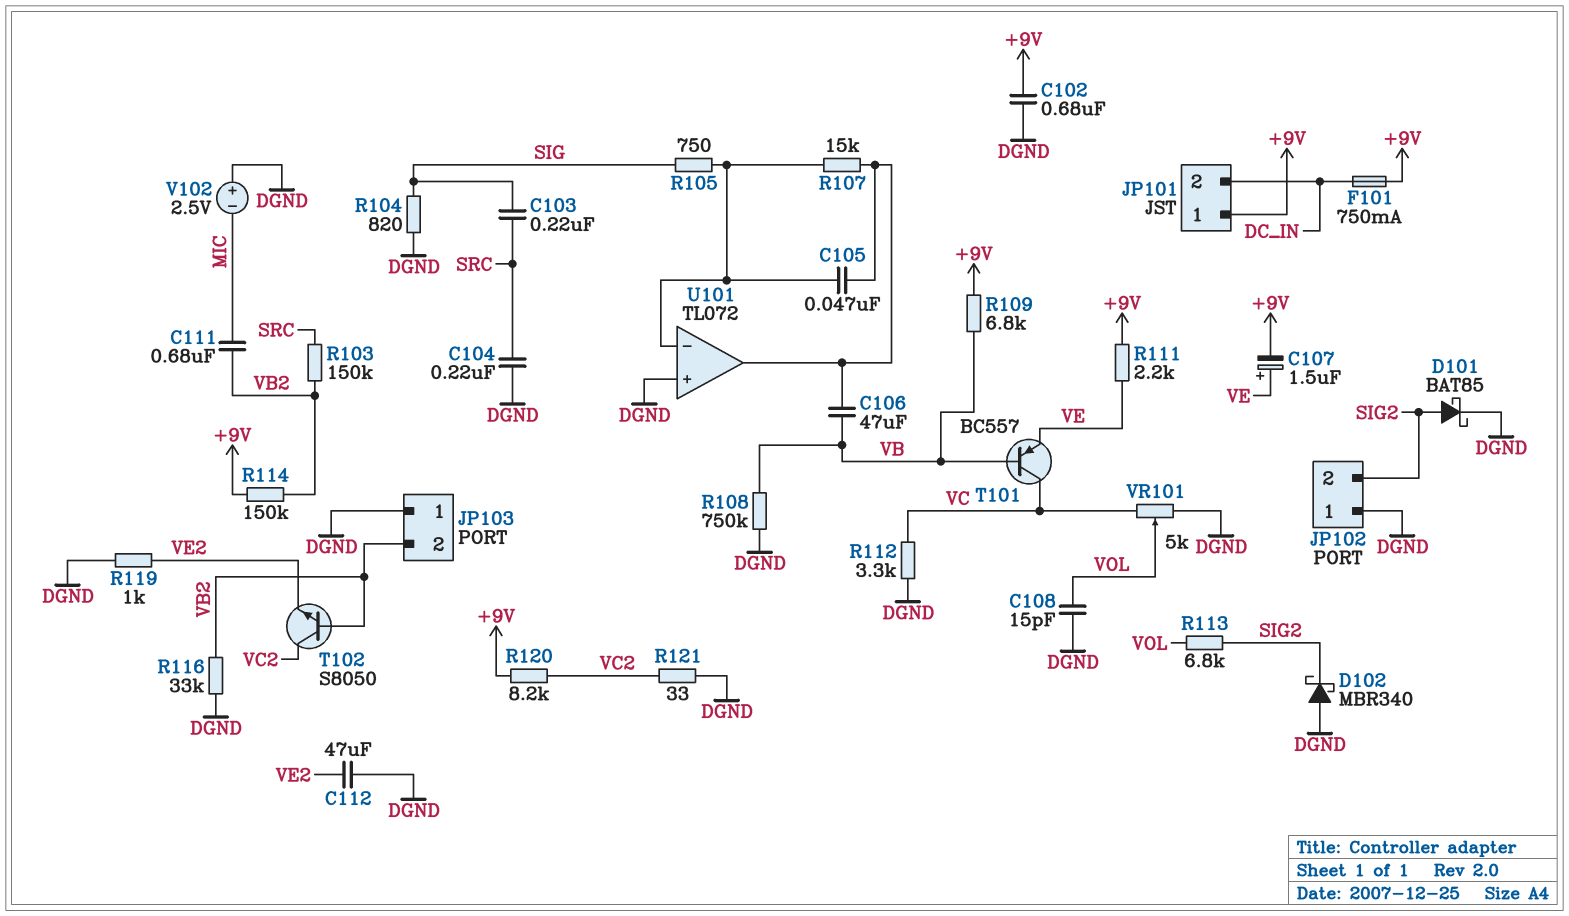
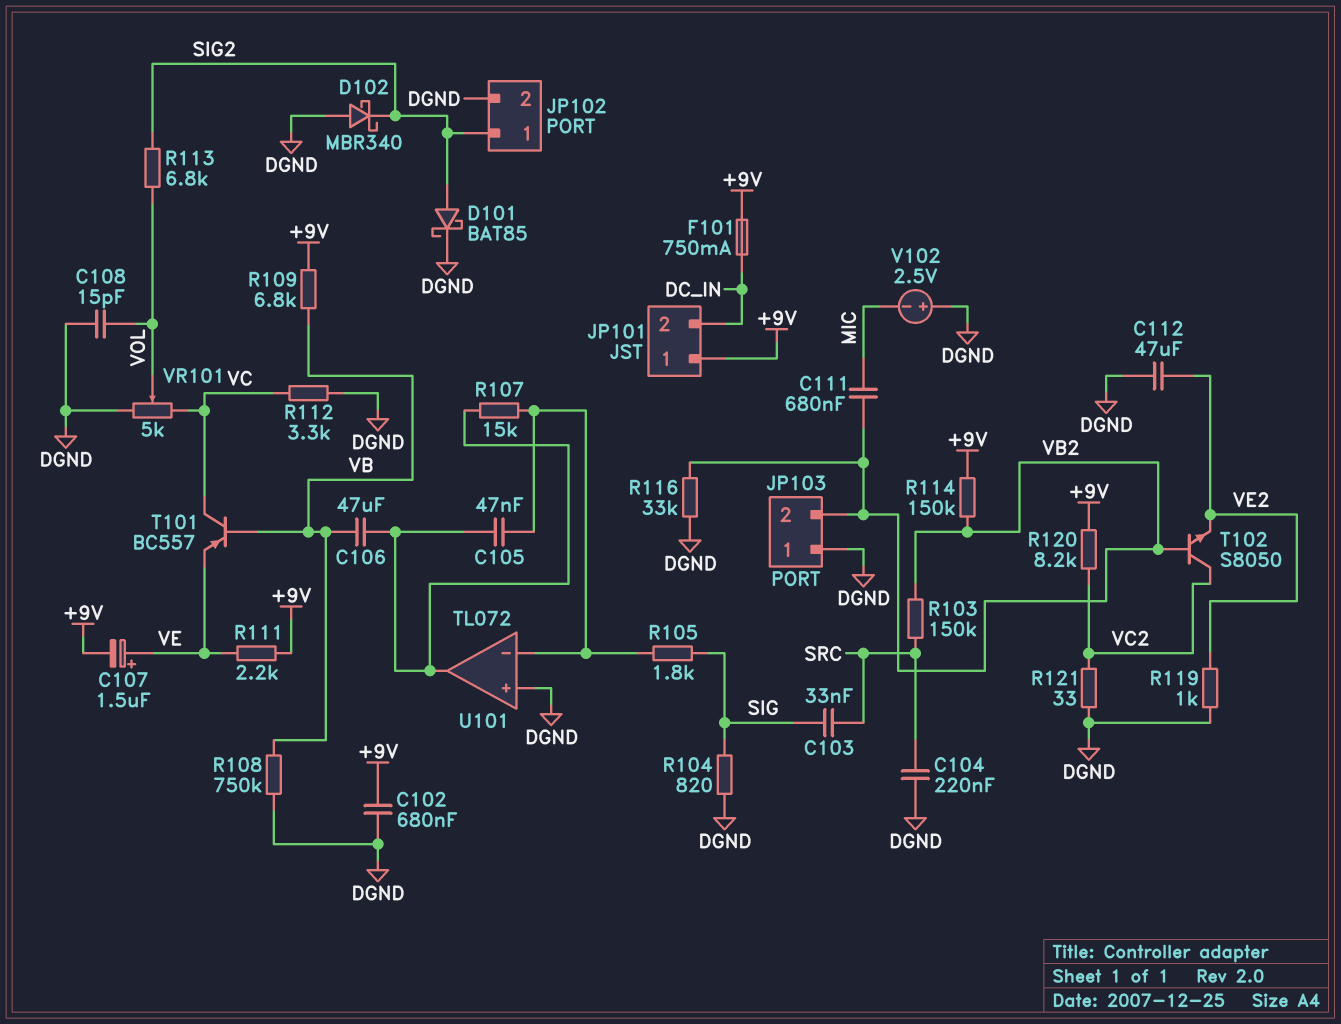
C103: 220nF (SIG, SRC) -> 33nF (SIG, SRC)
JP102 pin 1: DGND -> SIG2
JP102 pin 2: SIG2 -> DGND
R105: 750 (SIG, U101/in-) -> 1.8k (SIG, U101/in-)

